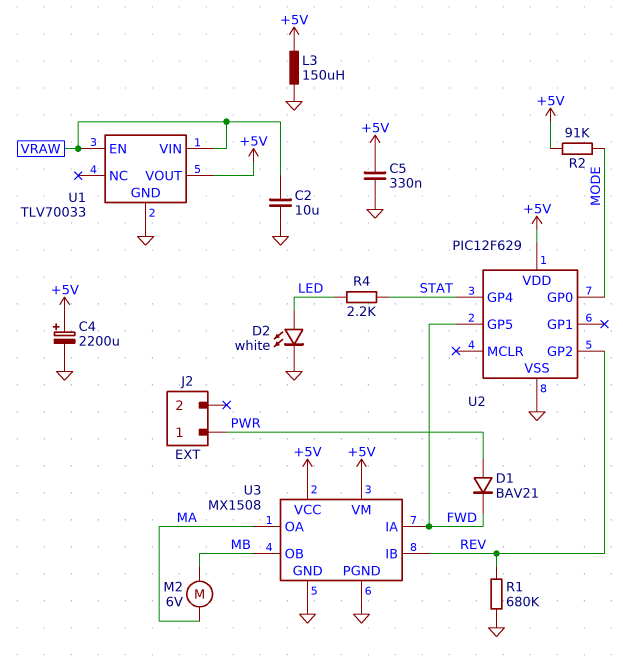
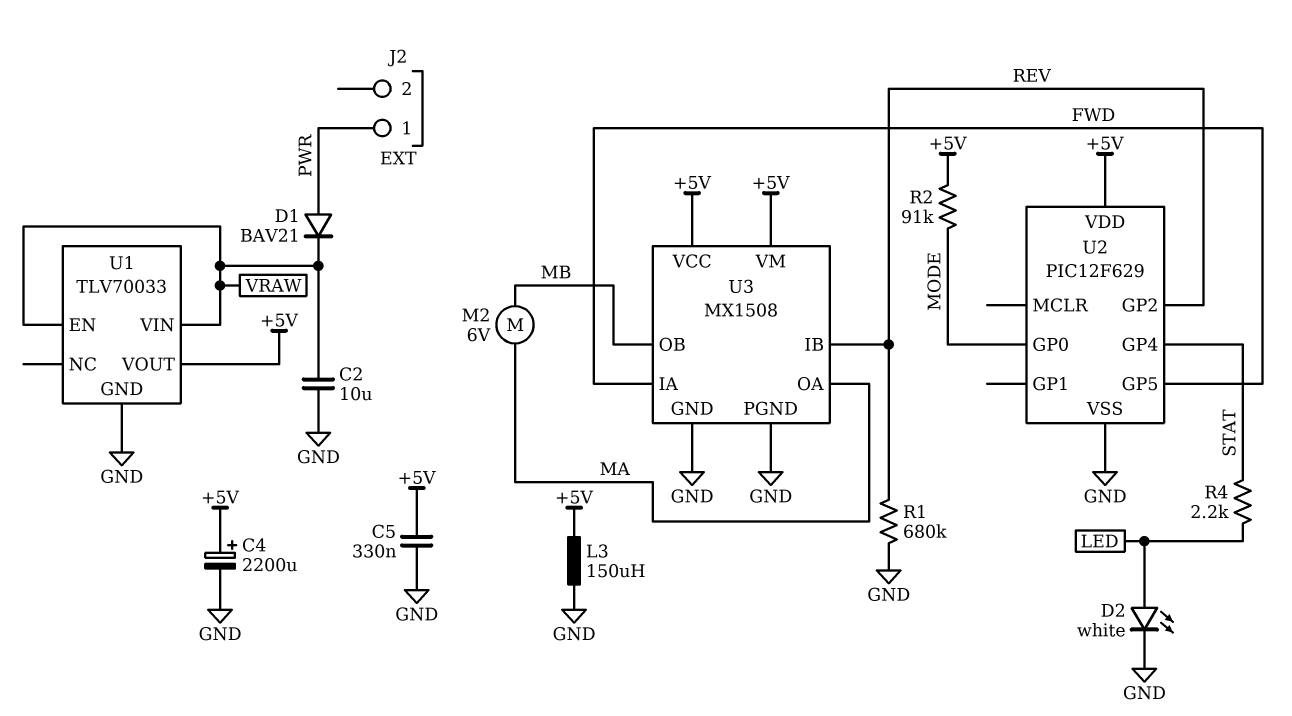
D1: diode BAV21 (A PWR, K FWD) -> diode BAV21 (A PWR, K VRAW)

